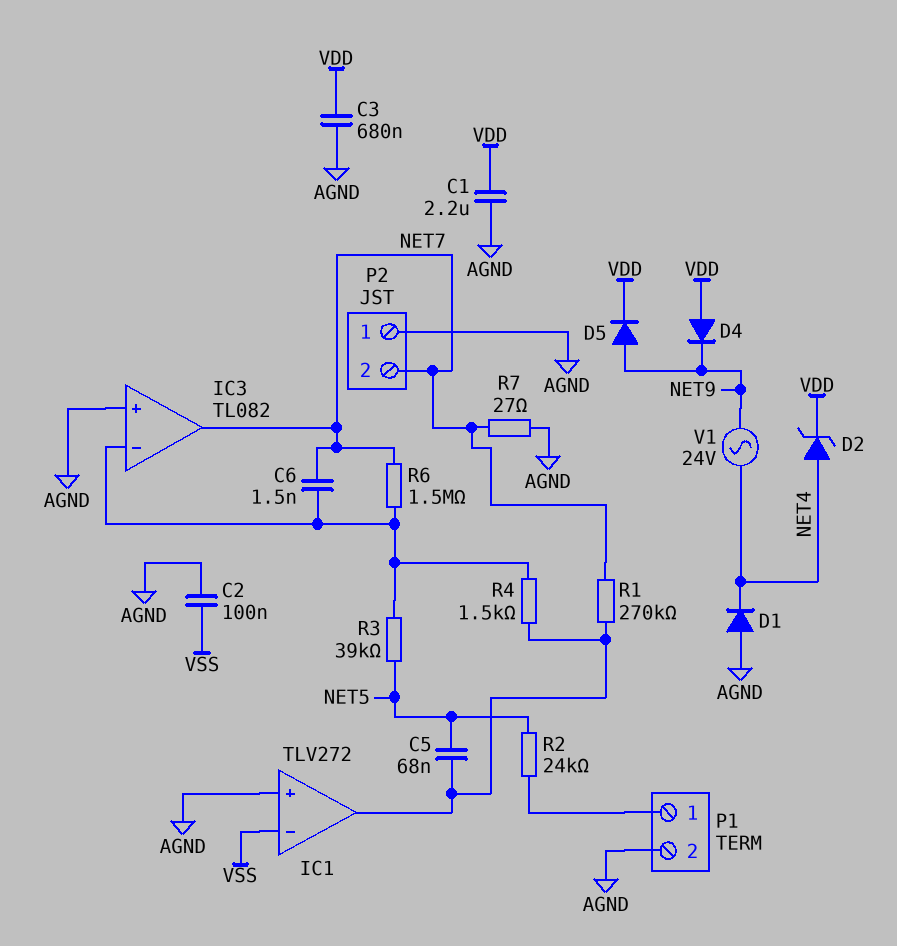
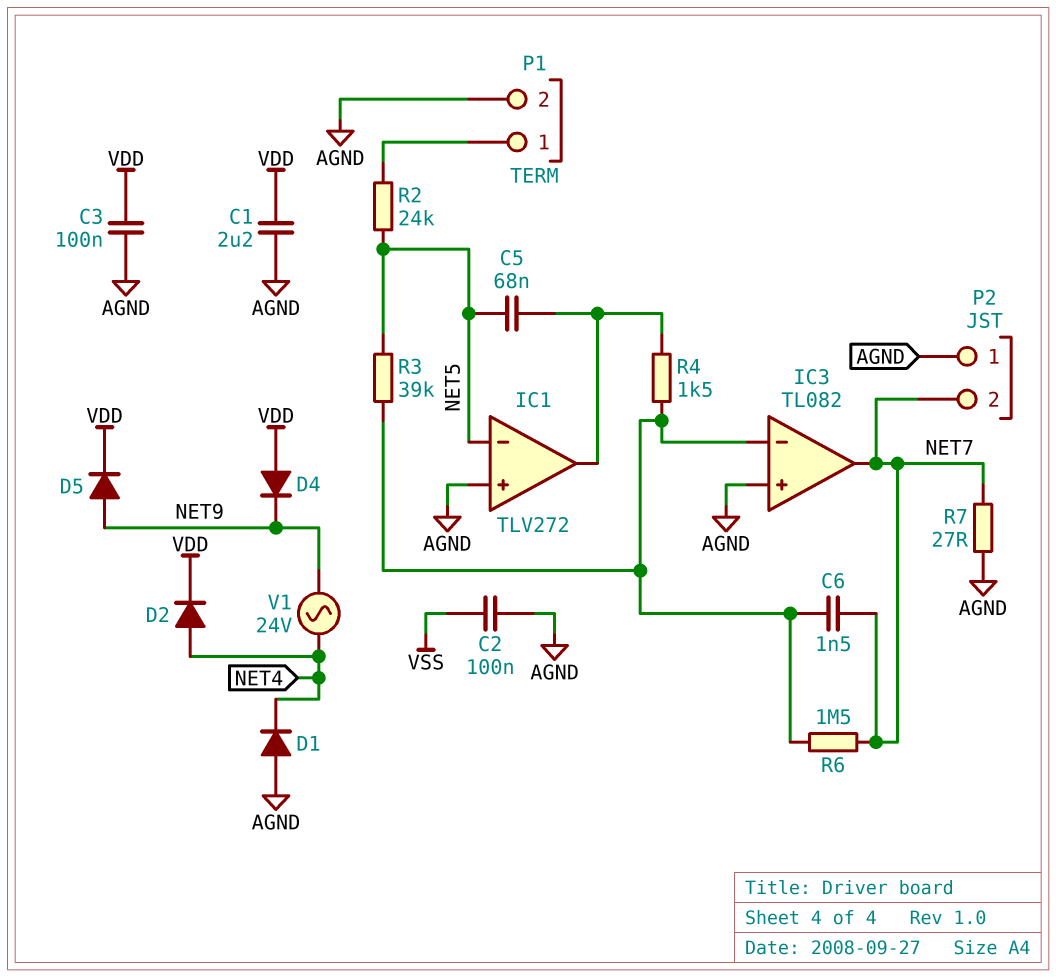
C3: 680nF (AGND, VDD) -> 100nF (AGND, VDD)
D2: zener (A NET4, K VDD) -> diode (A NET4, K VDD)
IC1 pin in-: VSS -> NET5
R1: 270k (IC1/out, NET7) -> none

